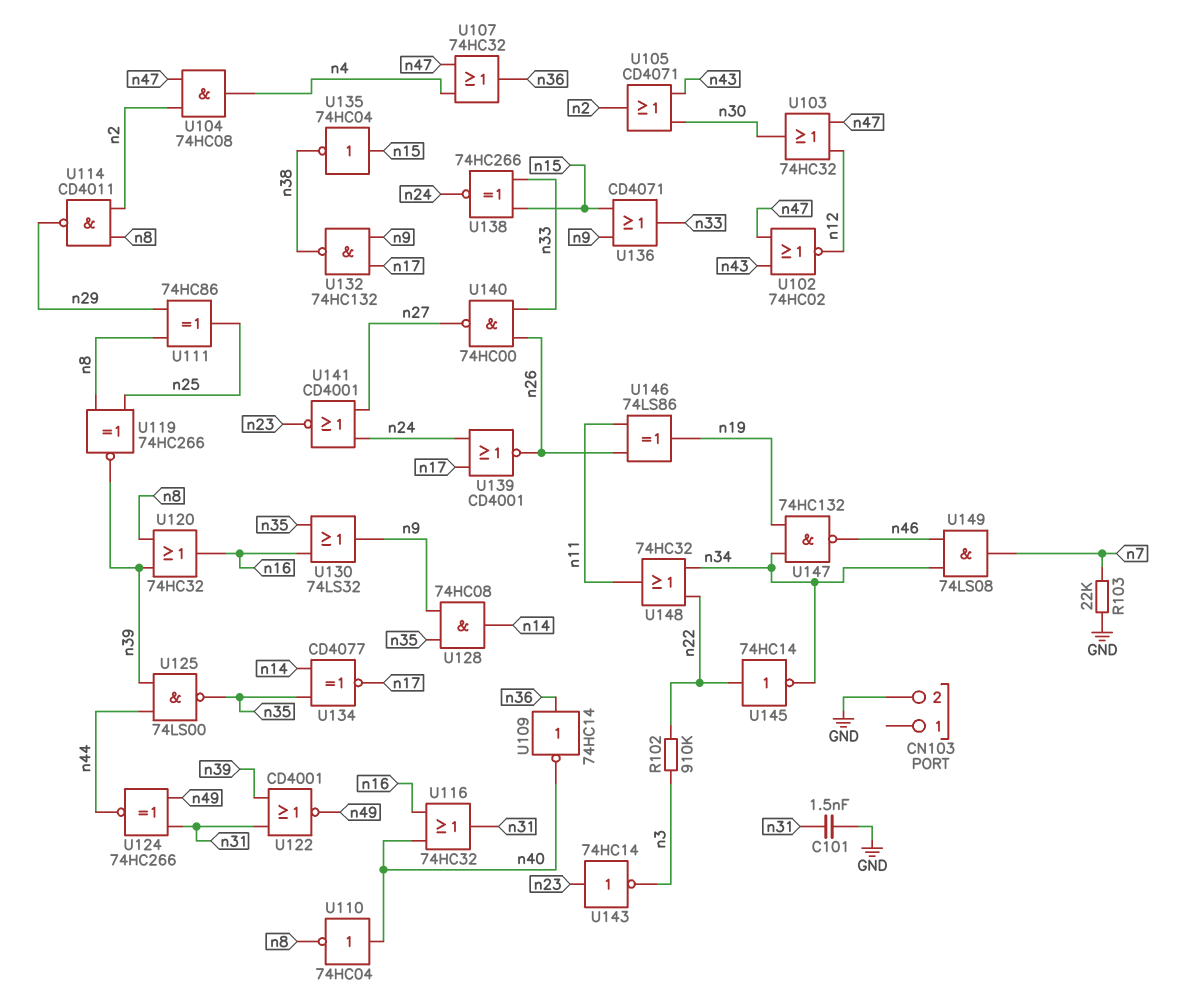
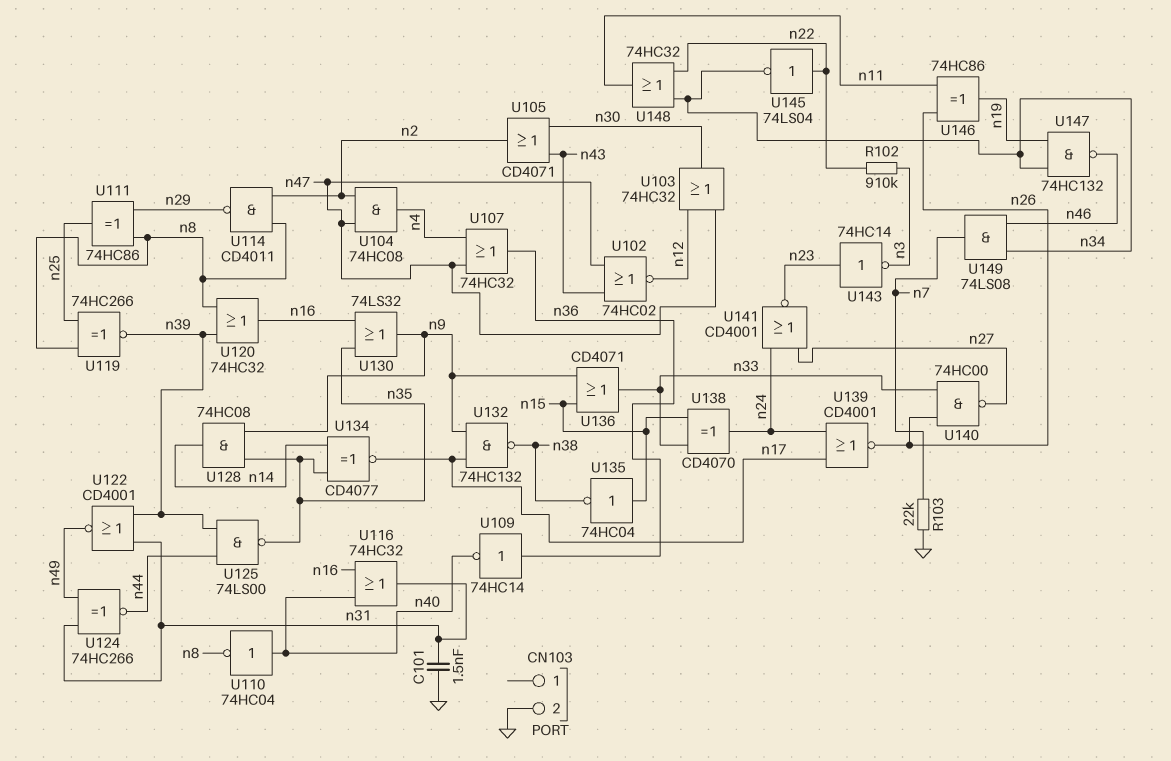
U138: XNOR 74HC266 (in n15, in n33, out n24) -> XOR CD4070 (in n15, in n33, out n24)
U145: NOT 74HC14 (in n22, out n34) -> NOT 74LS04 (in n22, out n34)
U146: XOR 74LS86 (in n11, in n26, out n19) -> XOR 74HC86 (in n11, in n26, out n19)

